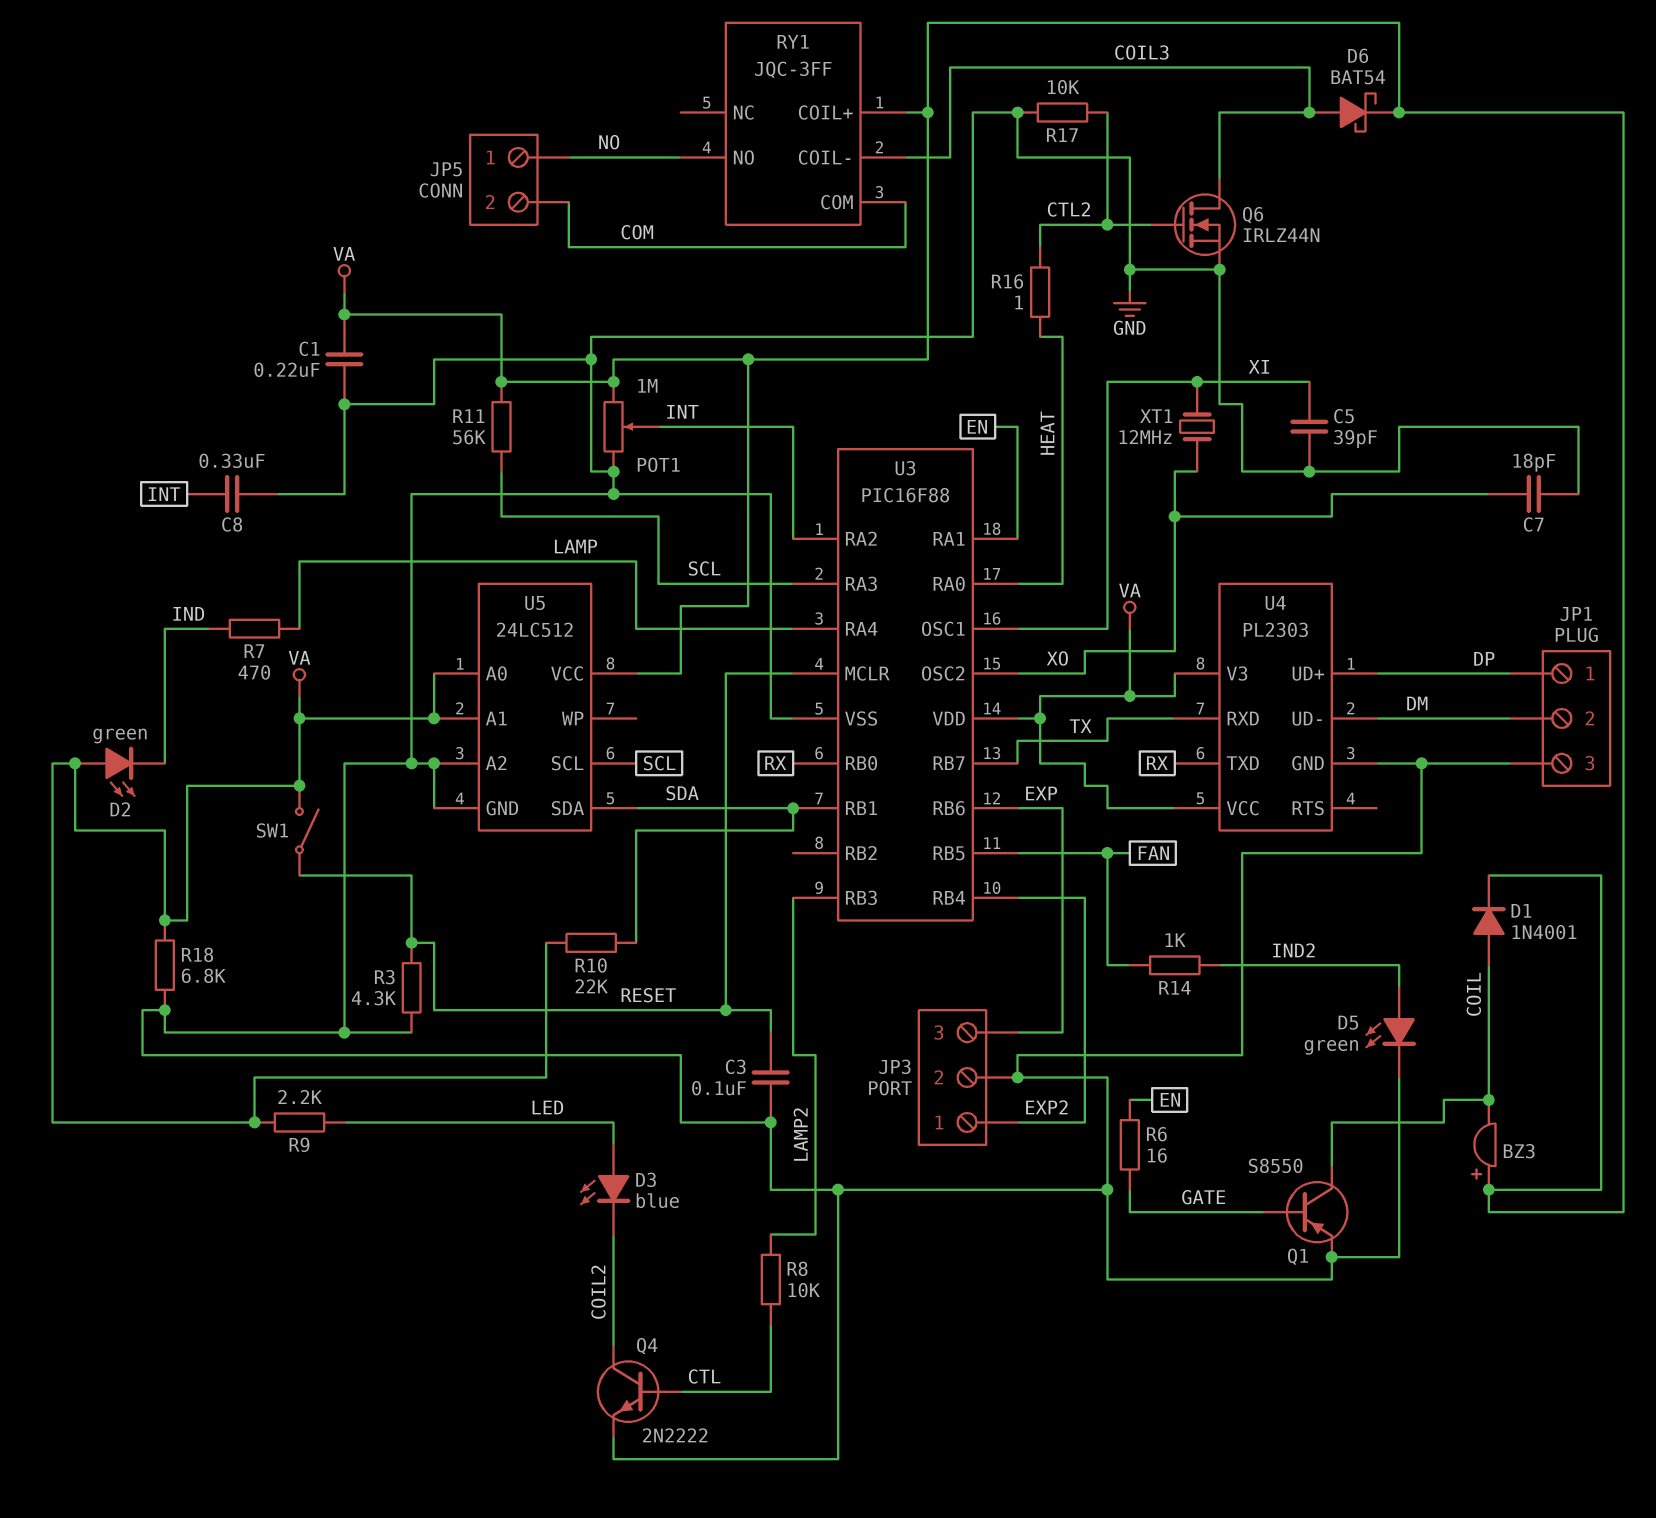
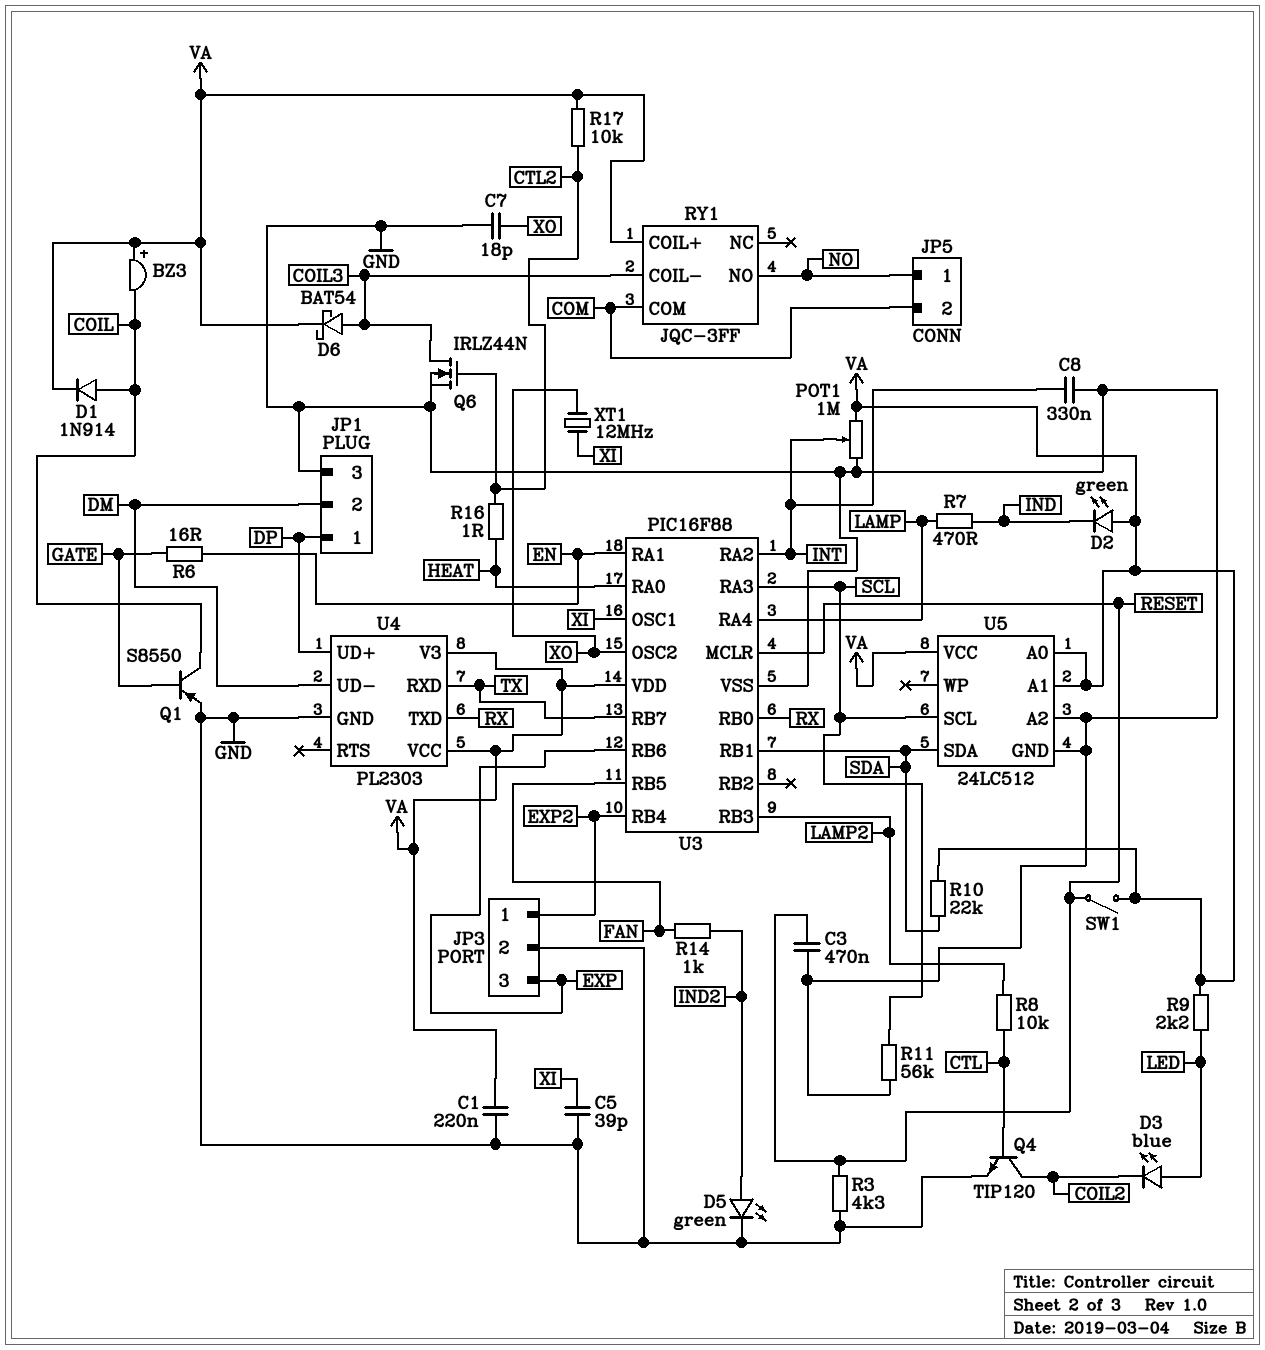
C3: 100nF (GND, RESET) -> 470nF (GND, RESET)
D1: diode 1N4001 (A COIL, K VA) -> diode 1N914 (A COIL, K VA)
Q4: NPN 2N2222 (B CTL, C COIL2, E GND) -> NPN TIP120 (B CTL, C COIL2, E GND)
R11: 56k (SCL, VA) -> 56k (GND, SCL)
R17: 10k (CTL2, GND) -> 10k (CTL2, VA)
R18: 6.8k (GND, VA) -> none

